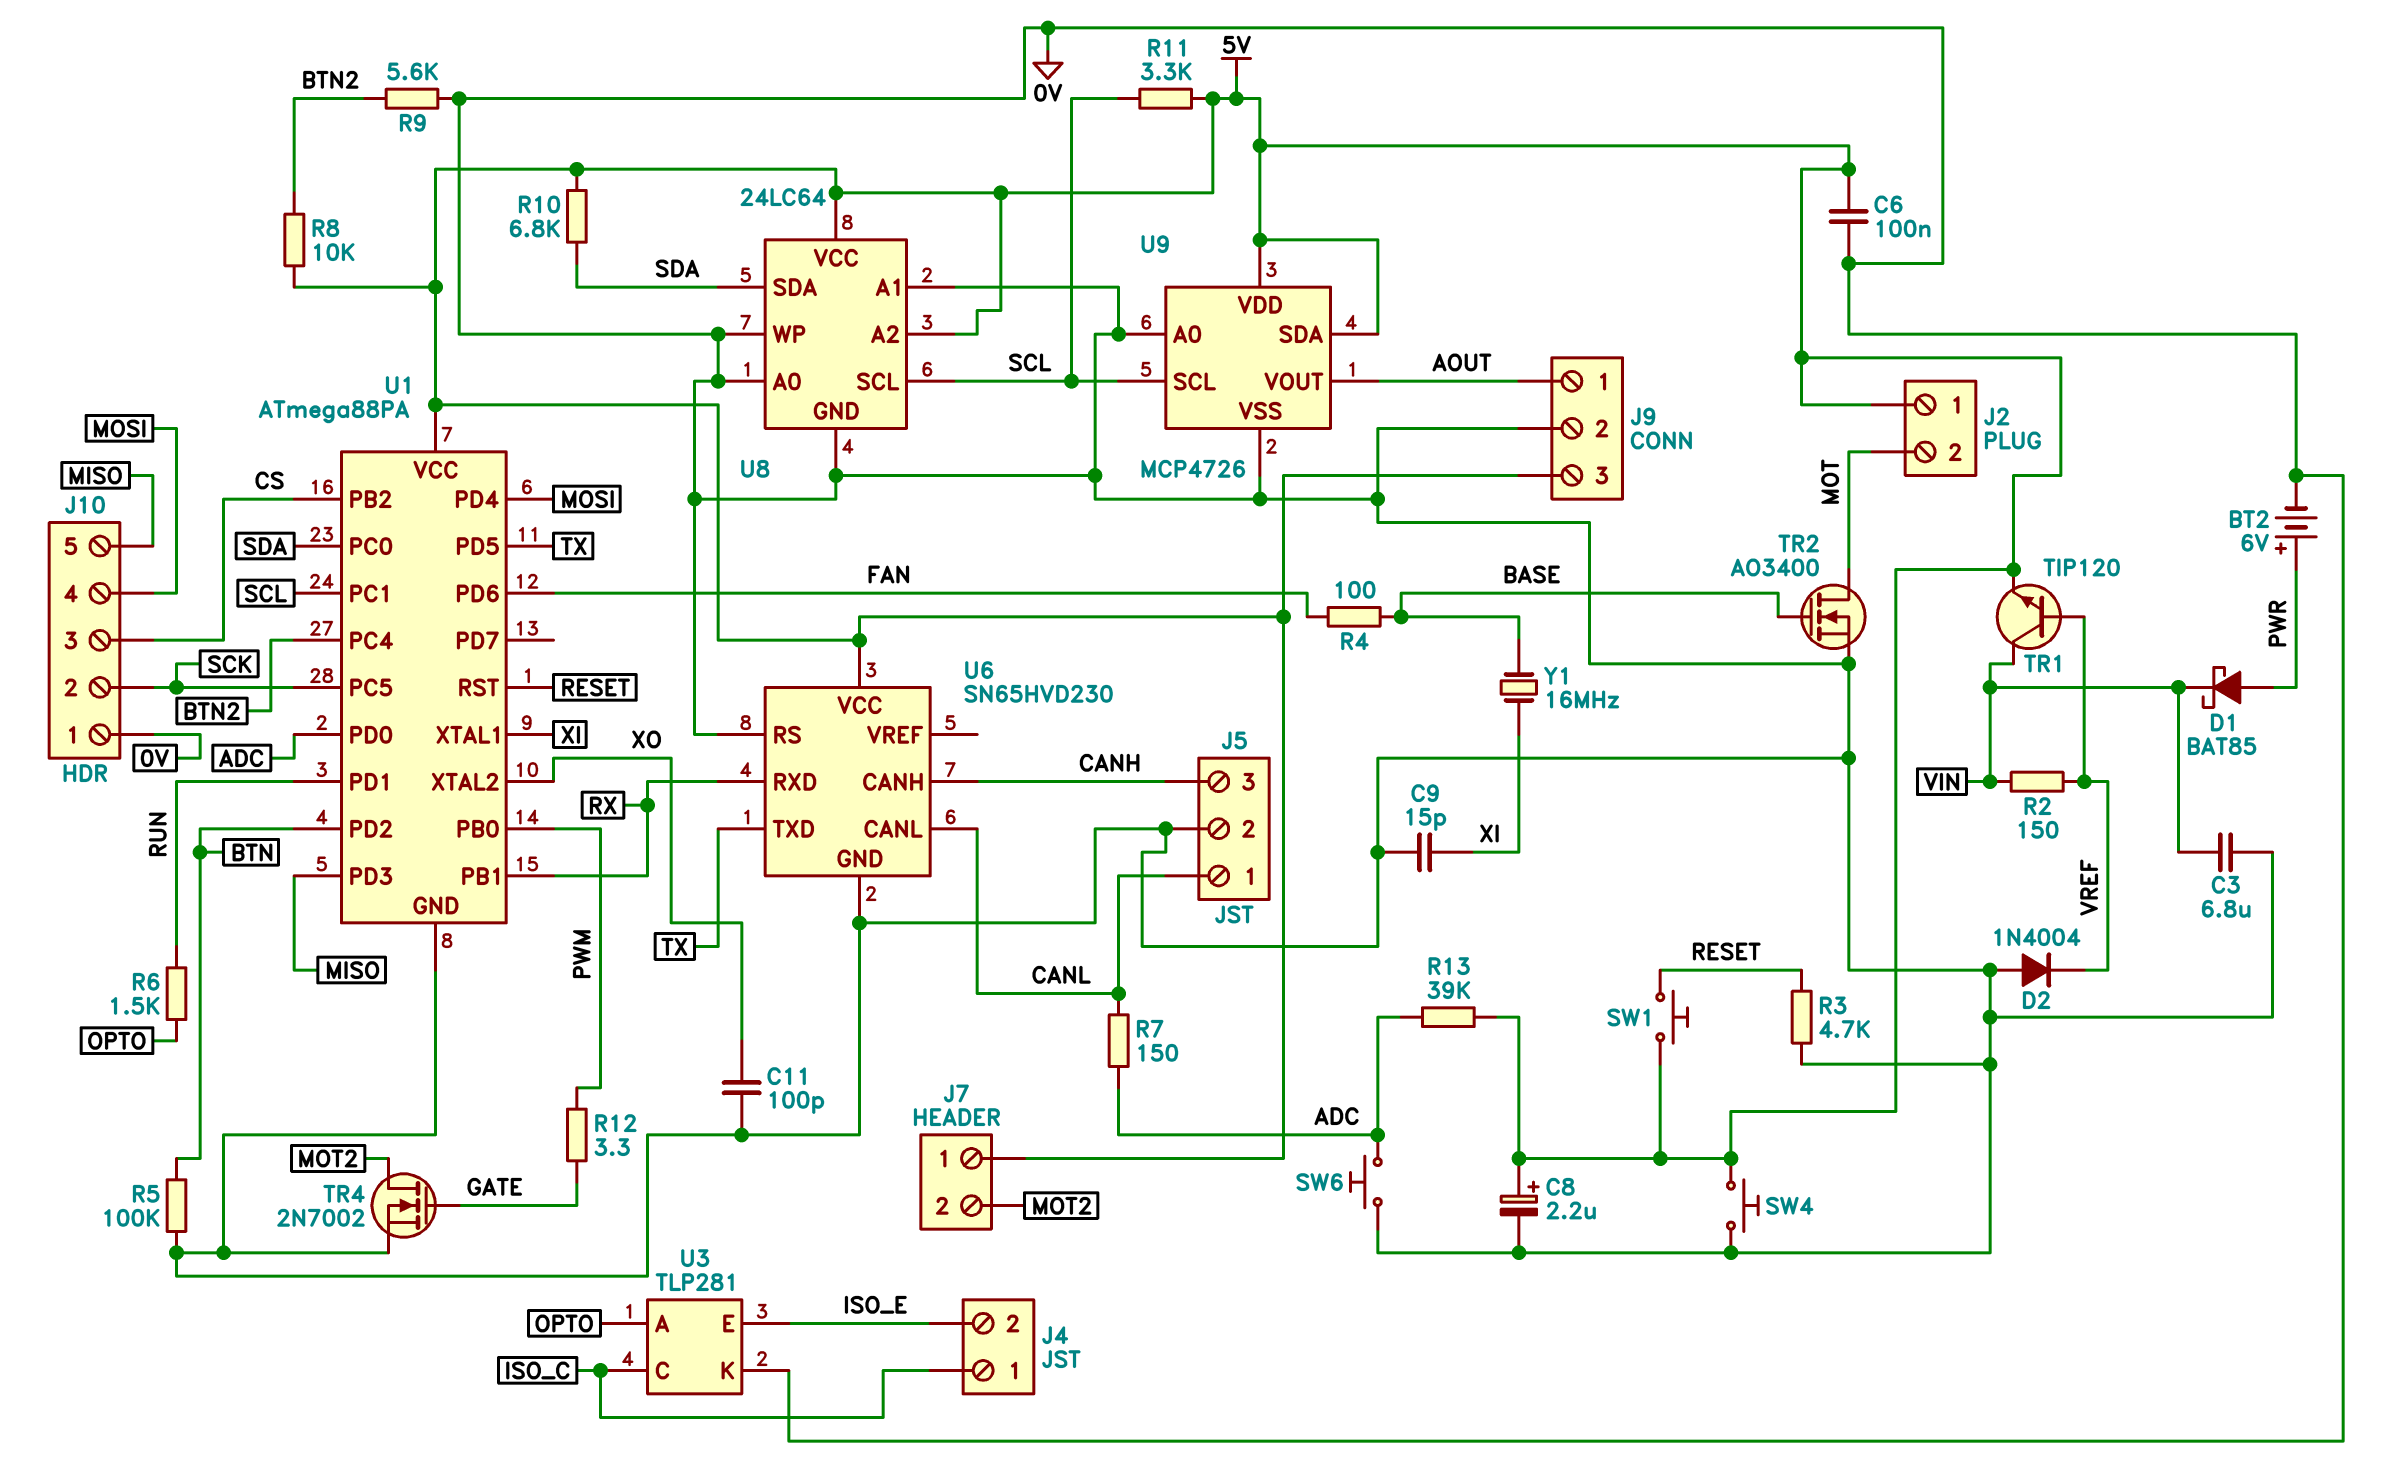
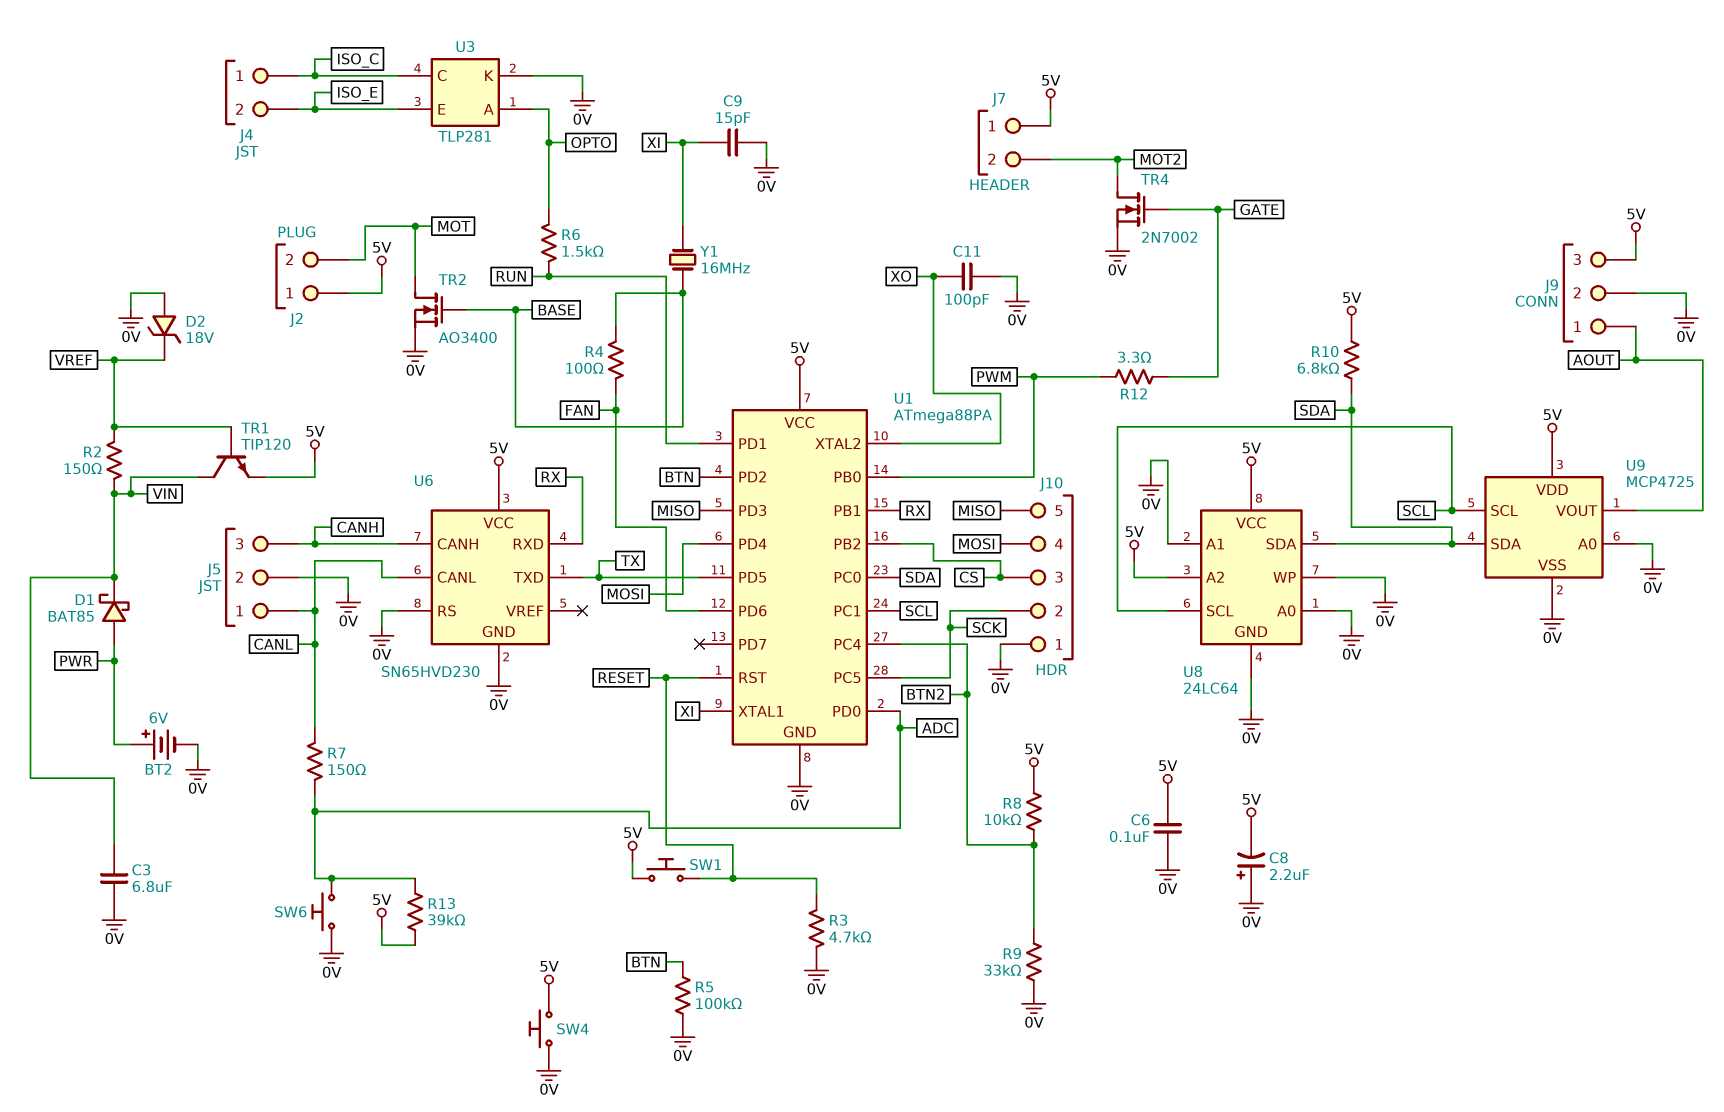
C8: 2.2uF (plus 5V, minus 0V) -> 2.2uF (plus 0V, minus 5V)
D2: diode 1N4004 (A 0V, K VREF) -> zener 18V (A 0V, K VREF)
R9: 5.6k (0V, BTN2) -> 33k (0V, BTN2)
R11: 3.3k (5V, SCL) -> none
U9: MCP4726 -> MCP4725
U9 pin SDA: 5V -> SDA

